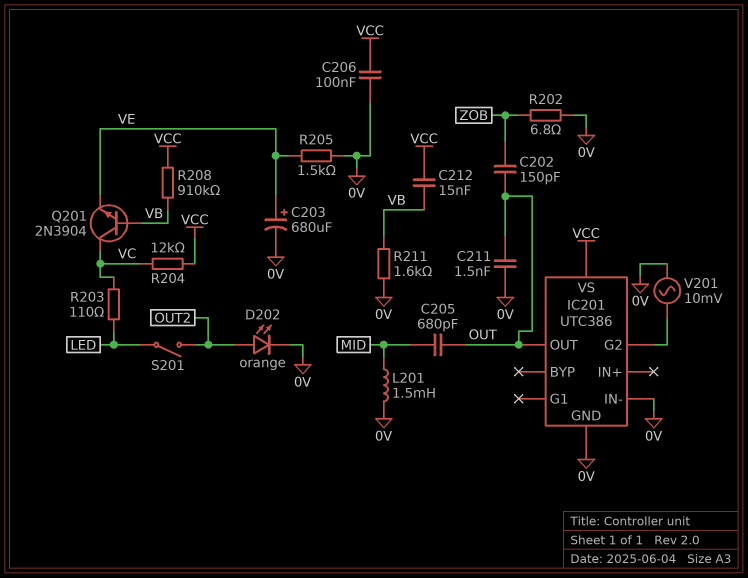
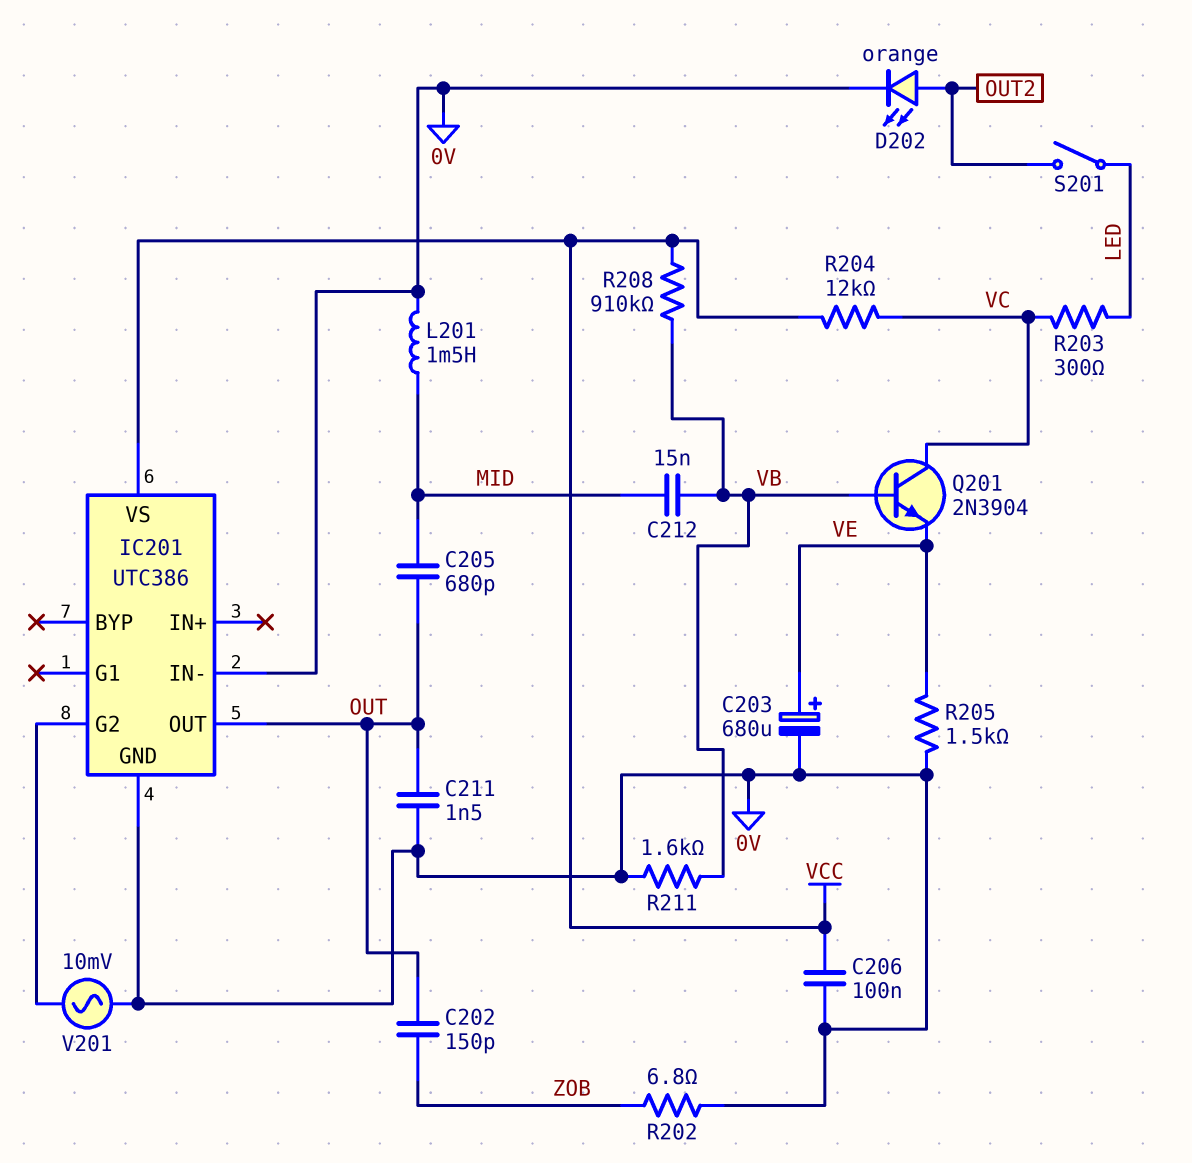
C212: 15nF (VB, VCC) -> 15nF (MID, VB)
R203: 110 (LED, VC) -> 300 (LED, VC)

